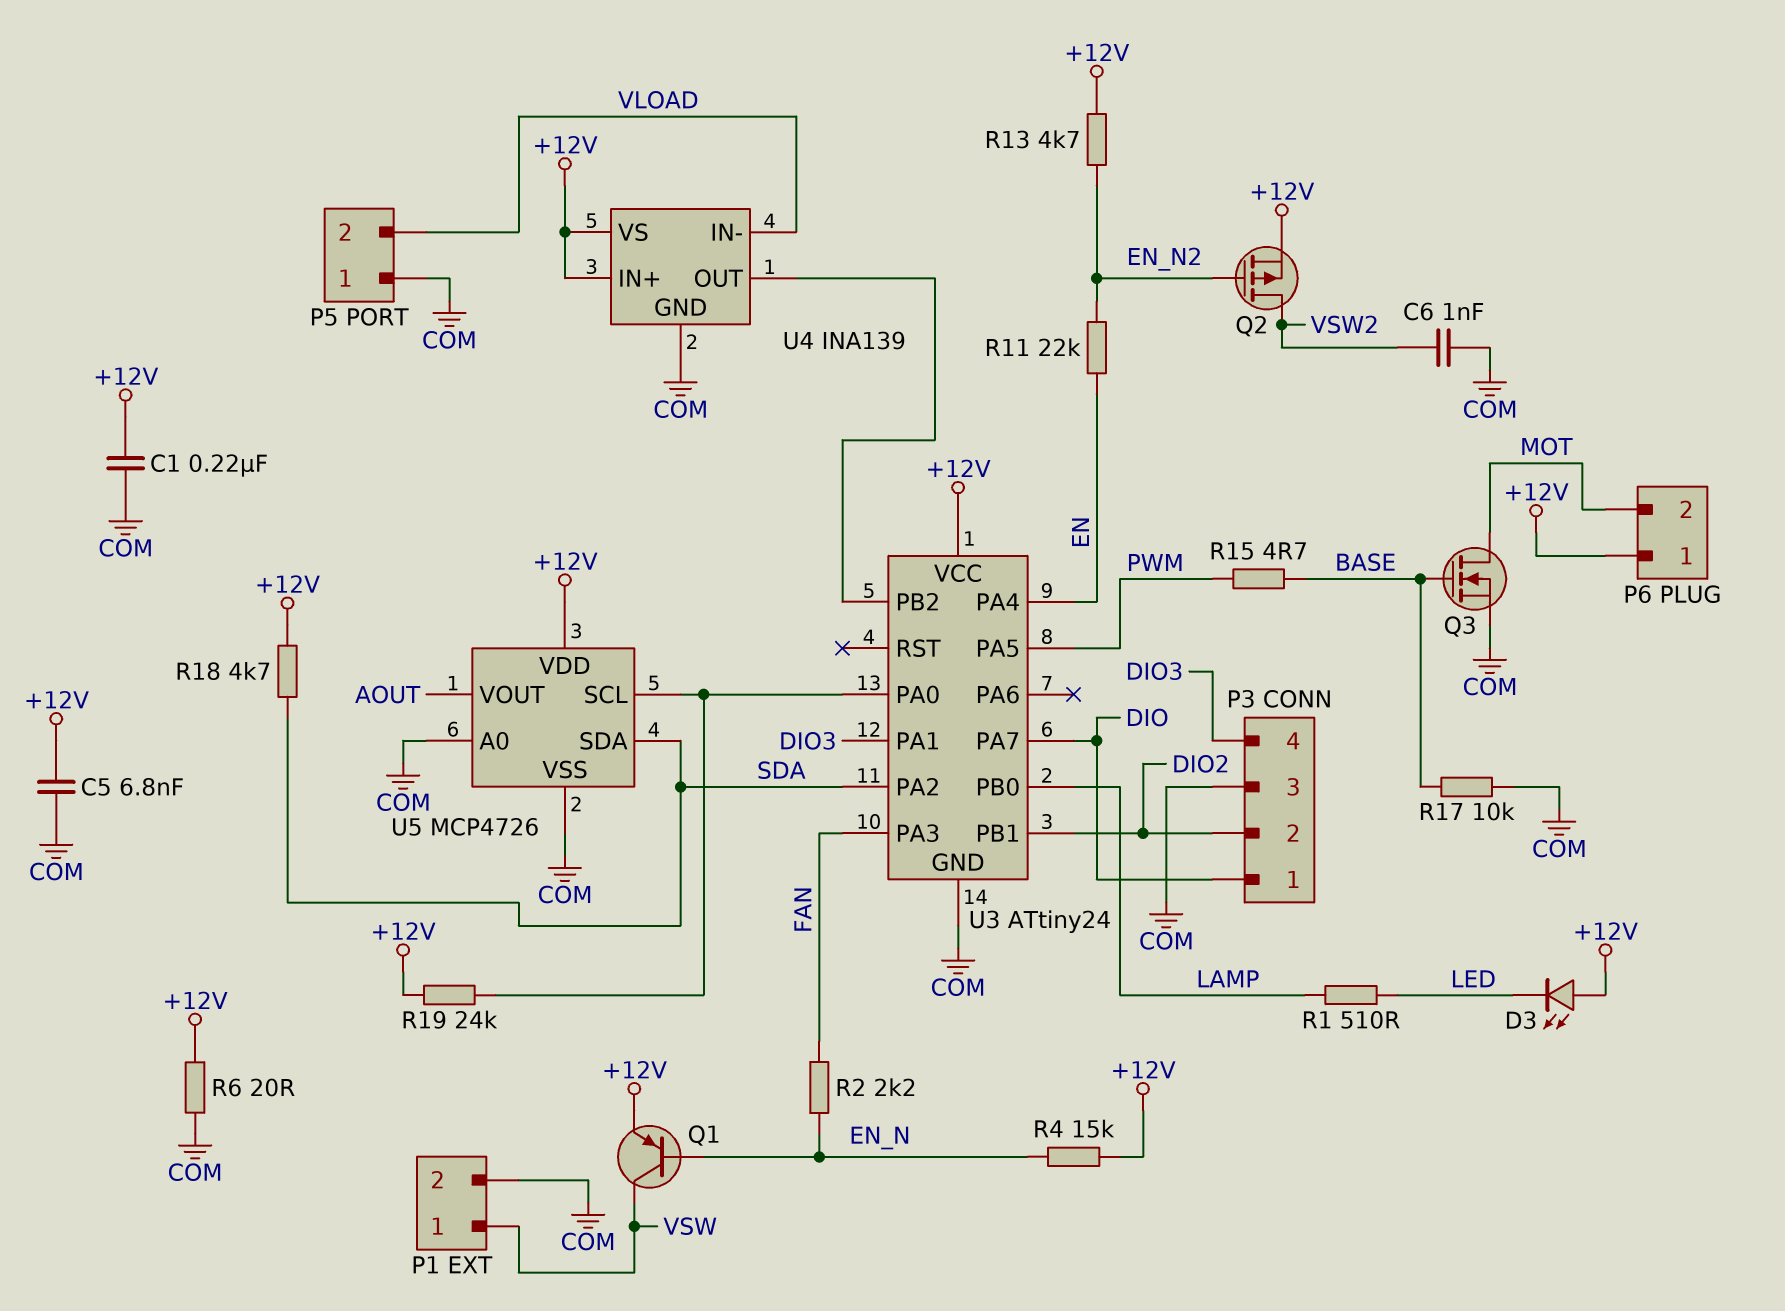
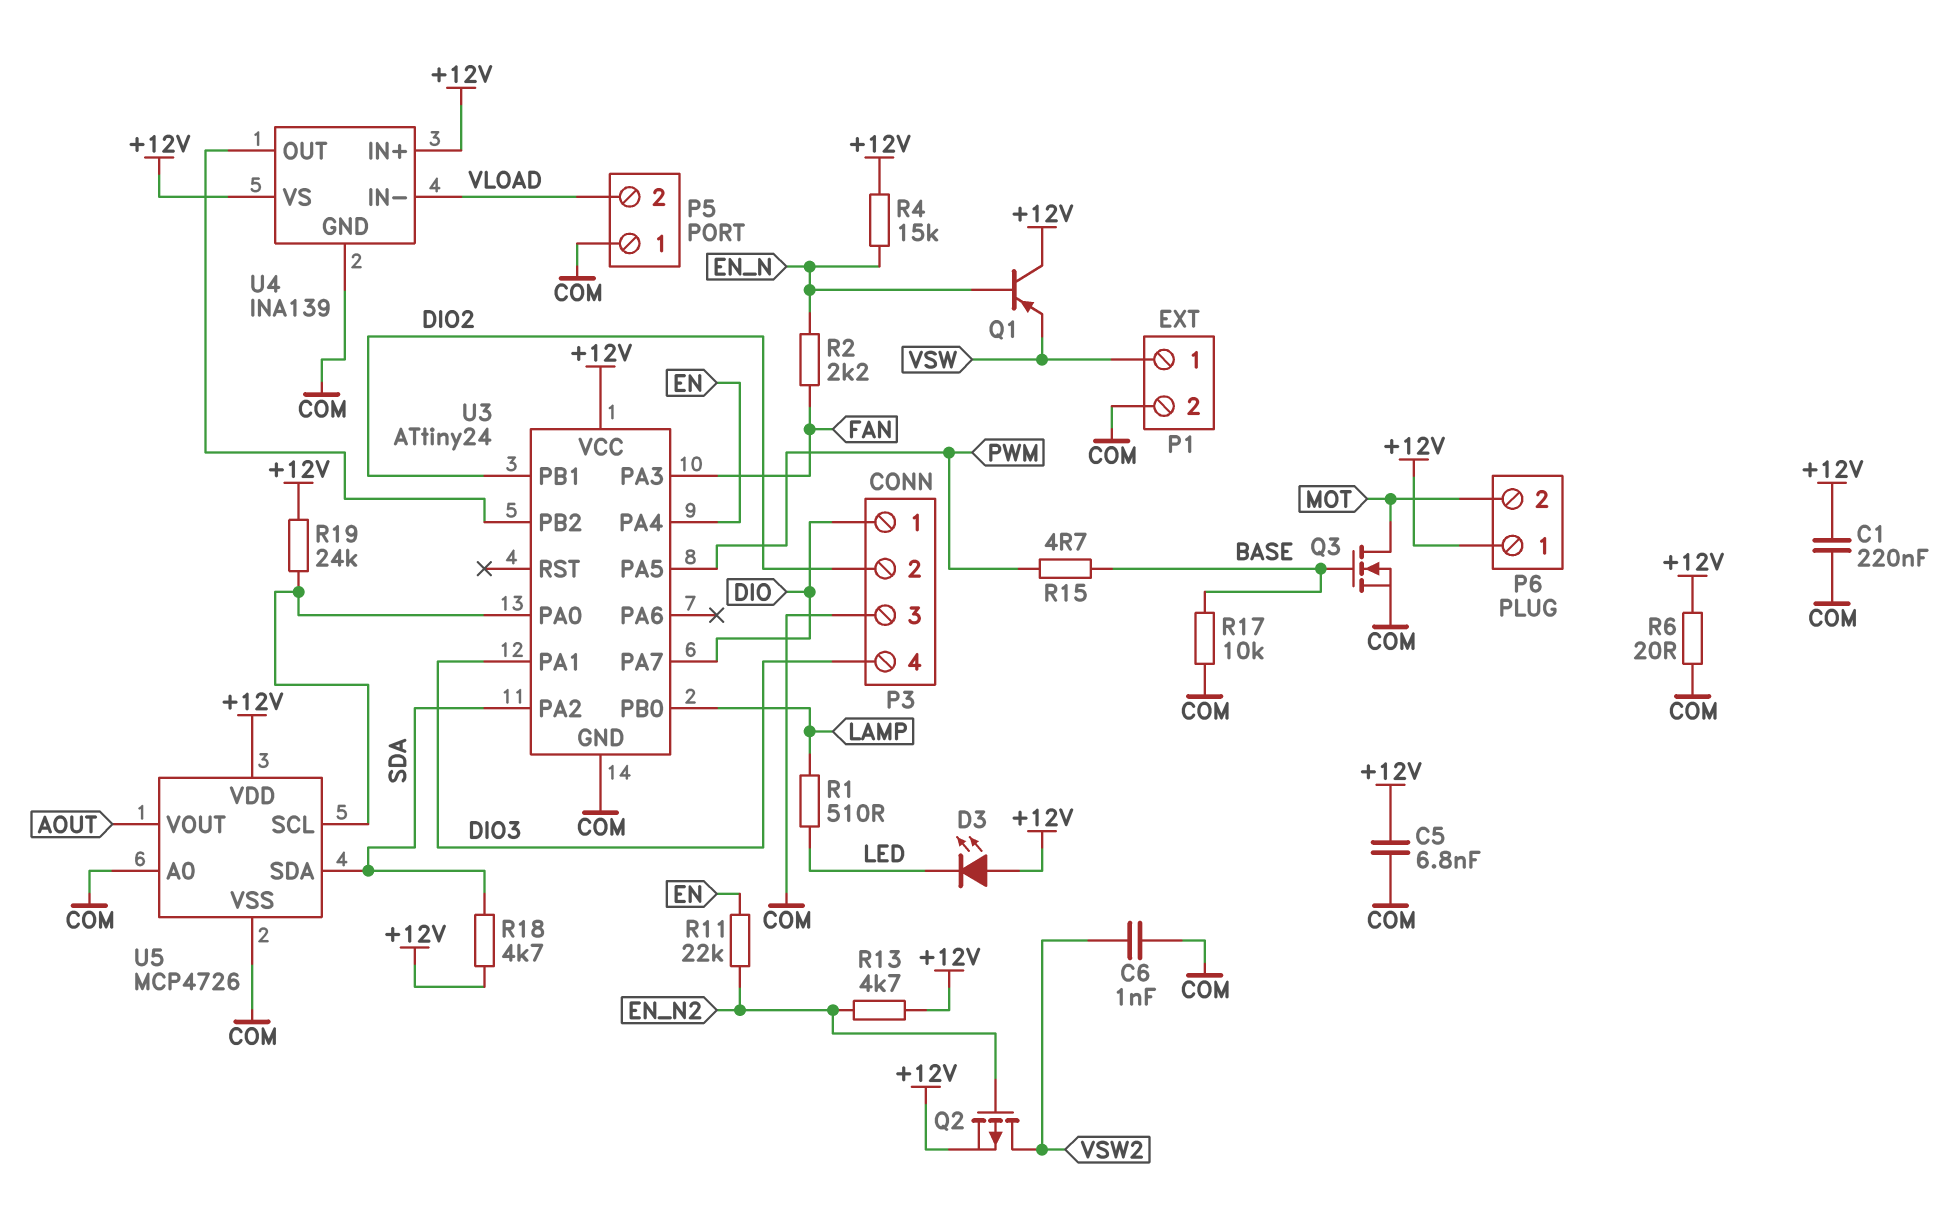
Q1: PNP (B EN_N, C VSW, E +12V) -> PNP (B EN_N, C +12V, E VSW)

